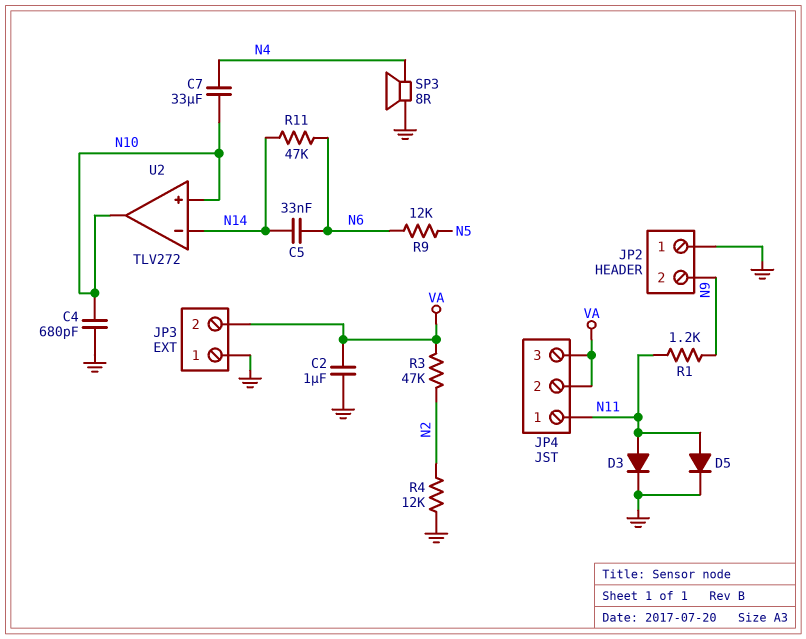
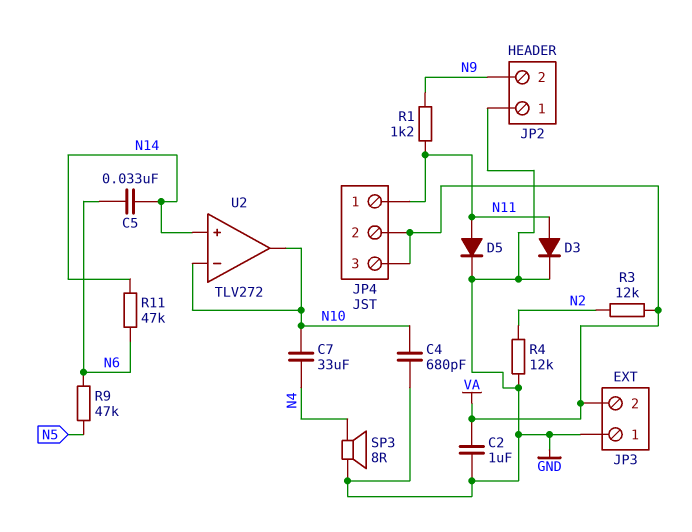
R3: 47k (N2, VA) -> 12k (N2, VA)
R9: 12k (N5, N6) -> 47k (N5, N6)
U2 pin in+: N10 -> N14
U2 pin in-: N14 -> N10

